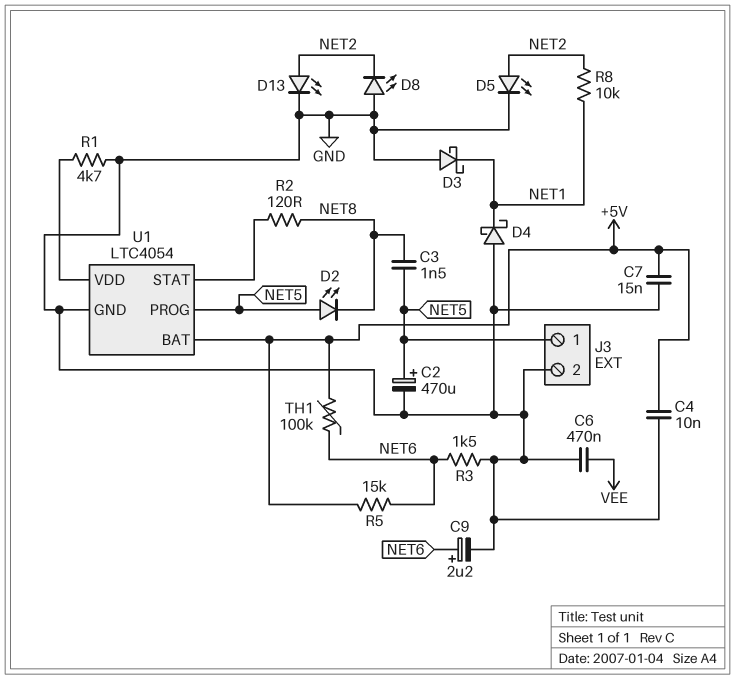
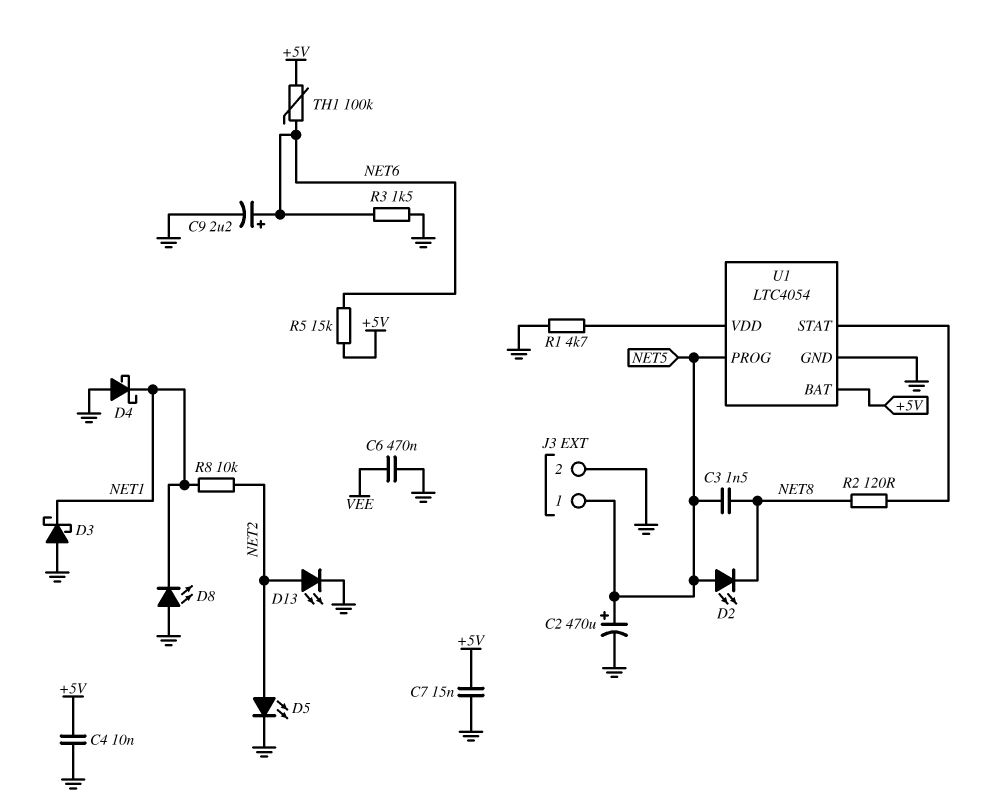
D8: LED (A GND, K NET2) -> LED (A GND, K NET1)

